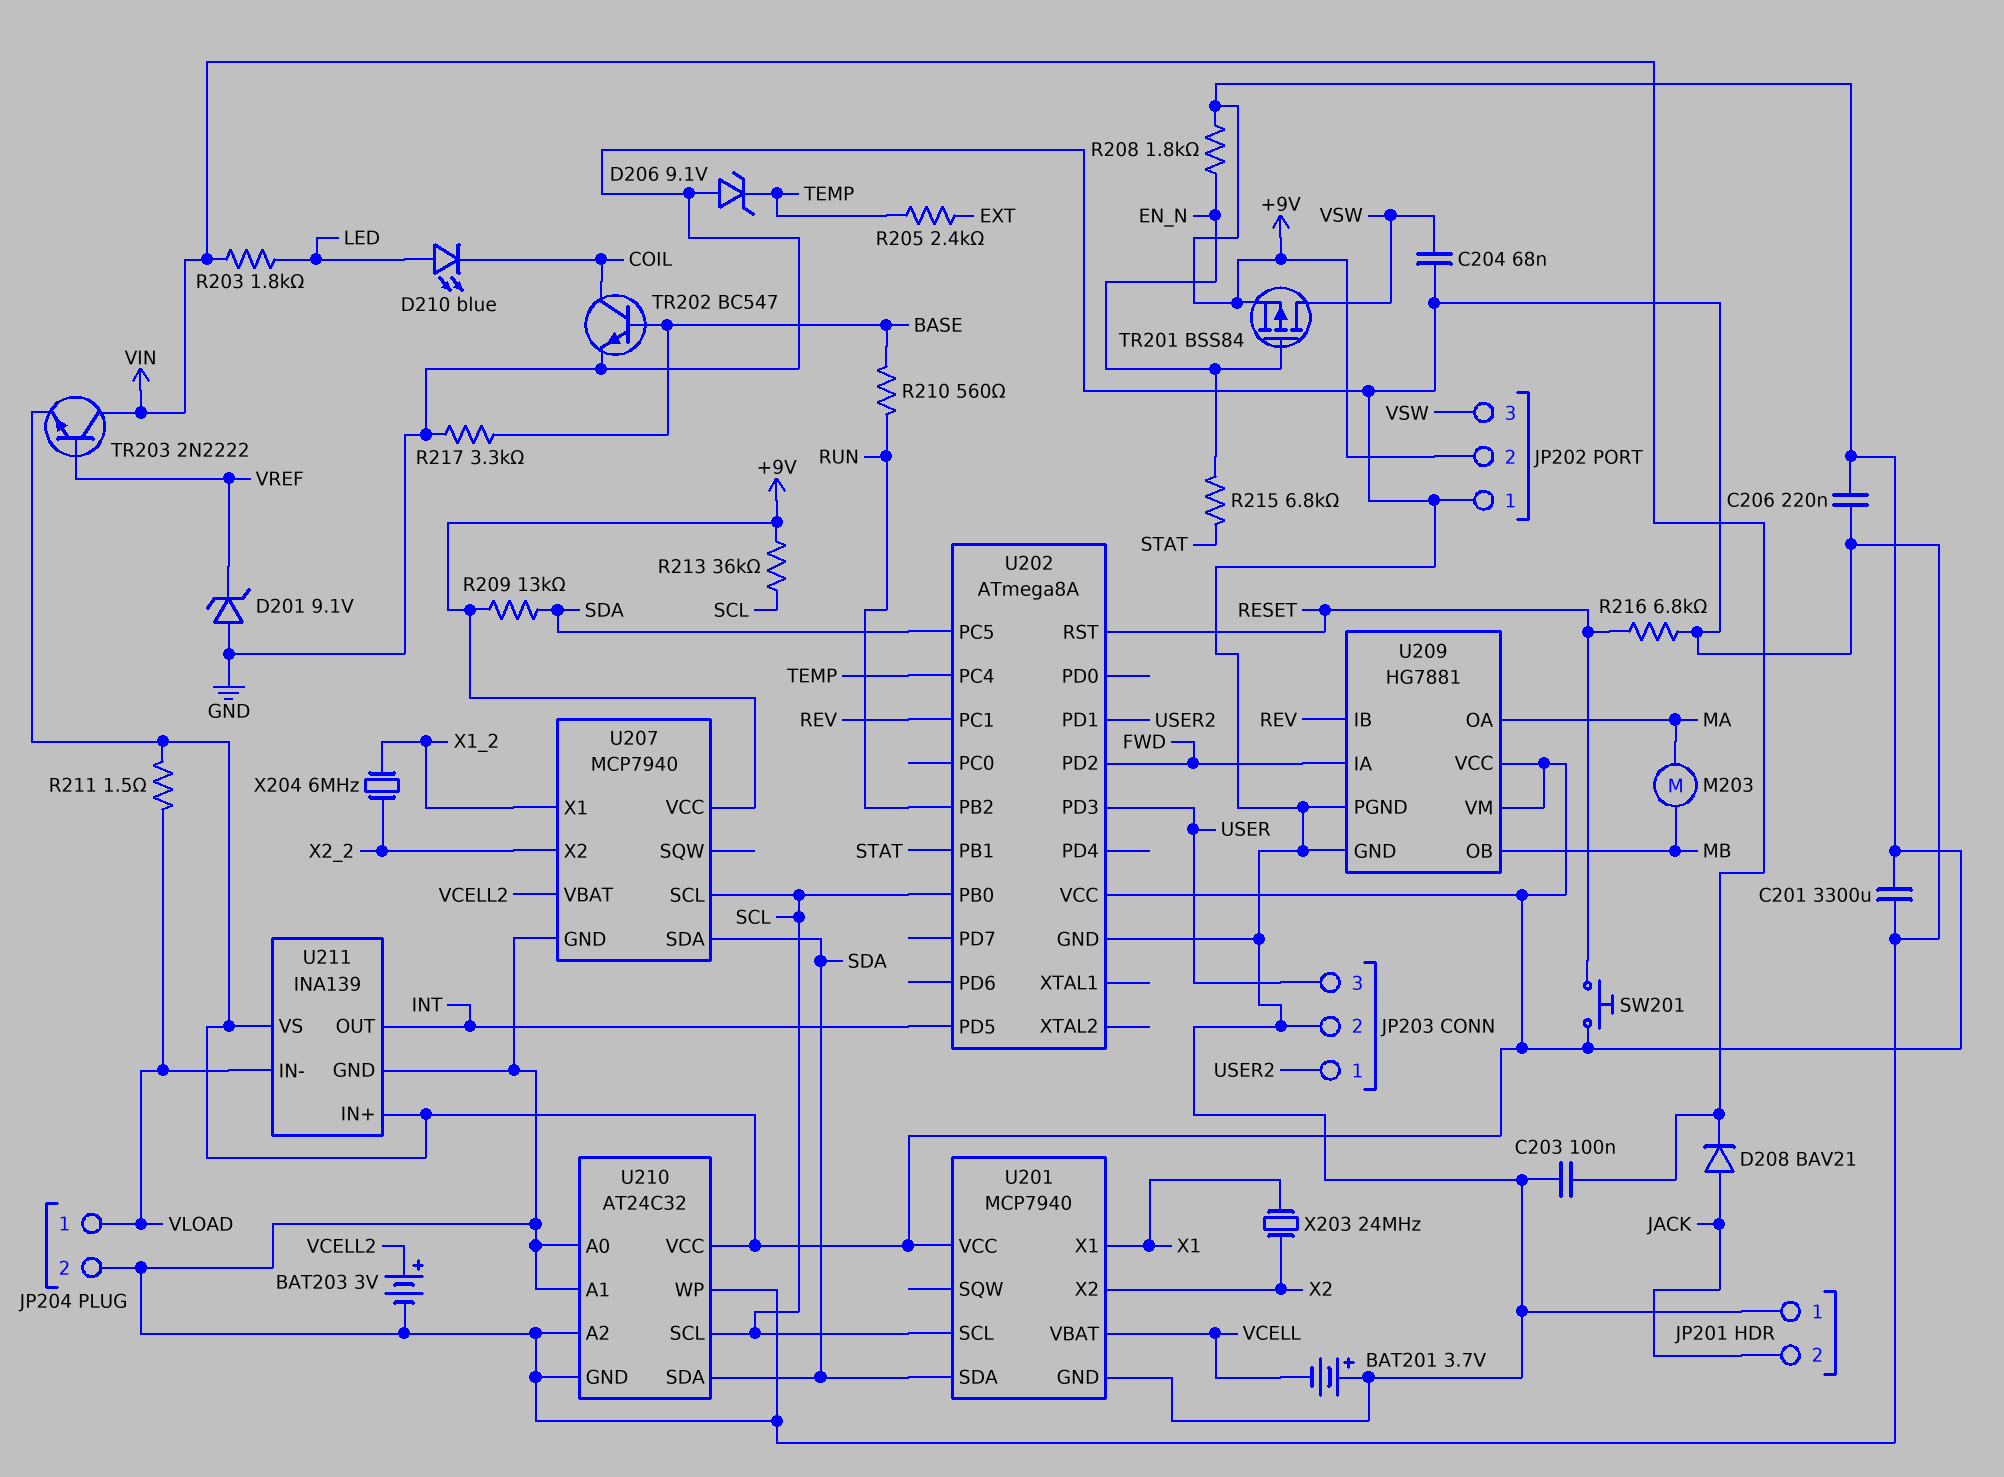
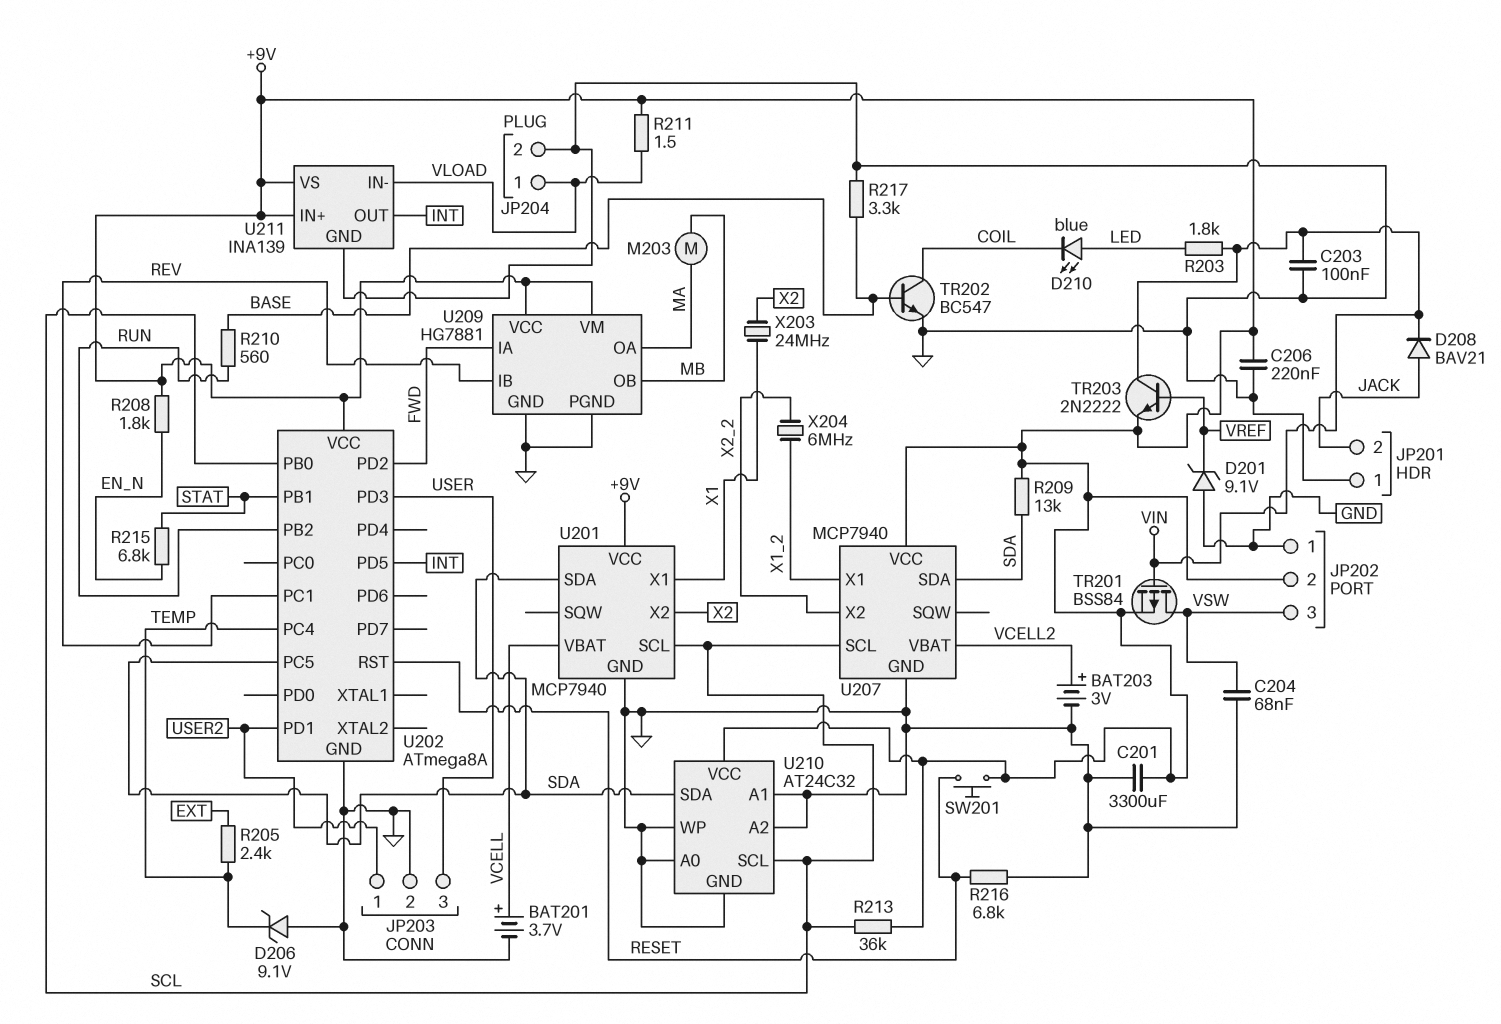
BAT201: 3.7V (plus GND, minus VCELL) -> 3.7V (plus VCELL, minus GND)
TR201: PMOS BSS84 (G EN_N, D VSW, S +9V) -> PMOS BSS84 (G VIN, D VSW, S +9V)

